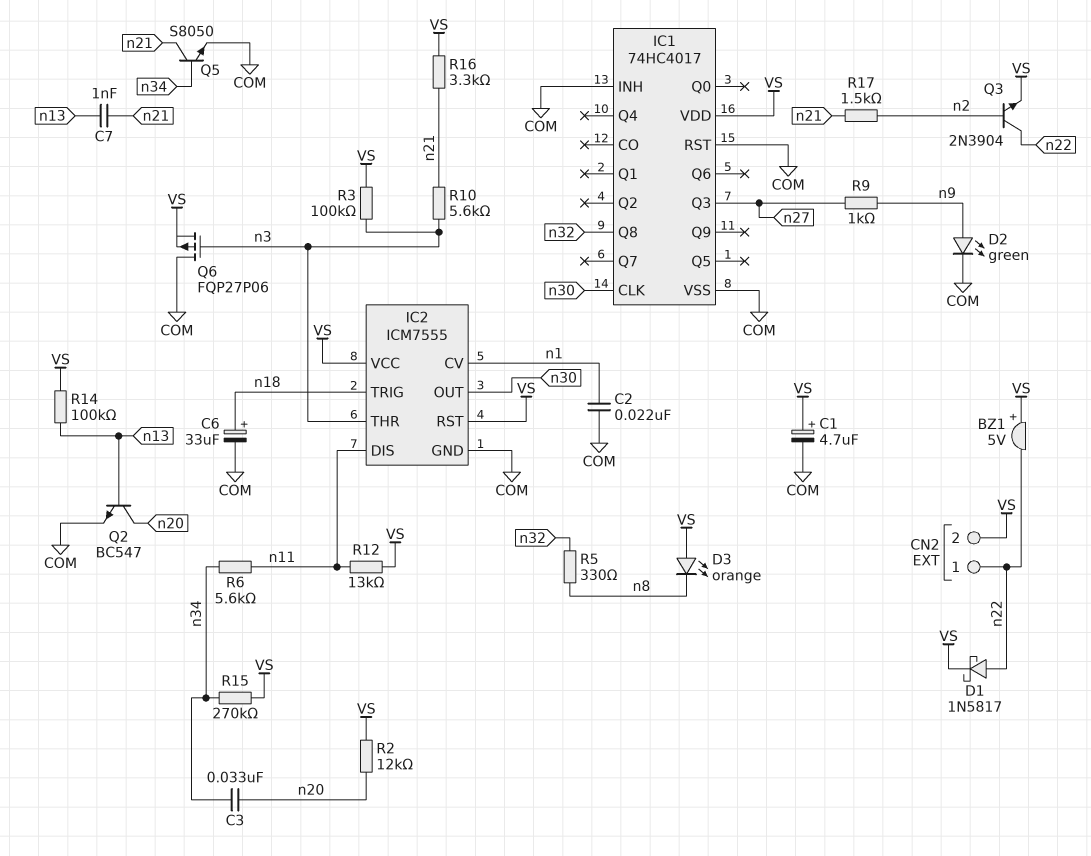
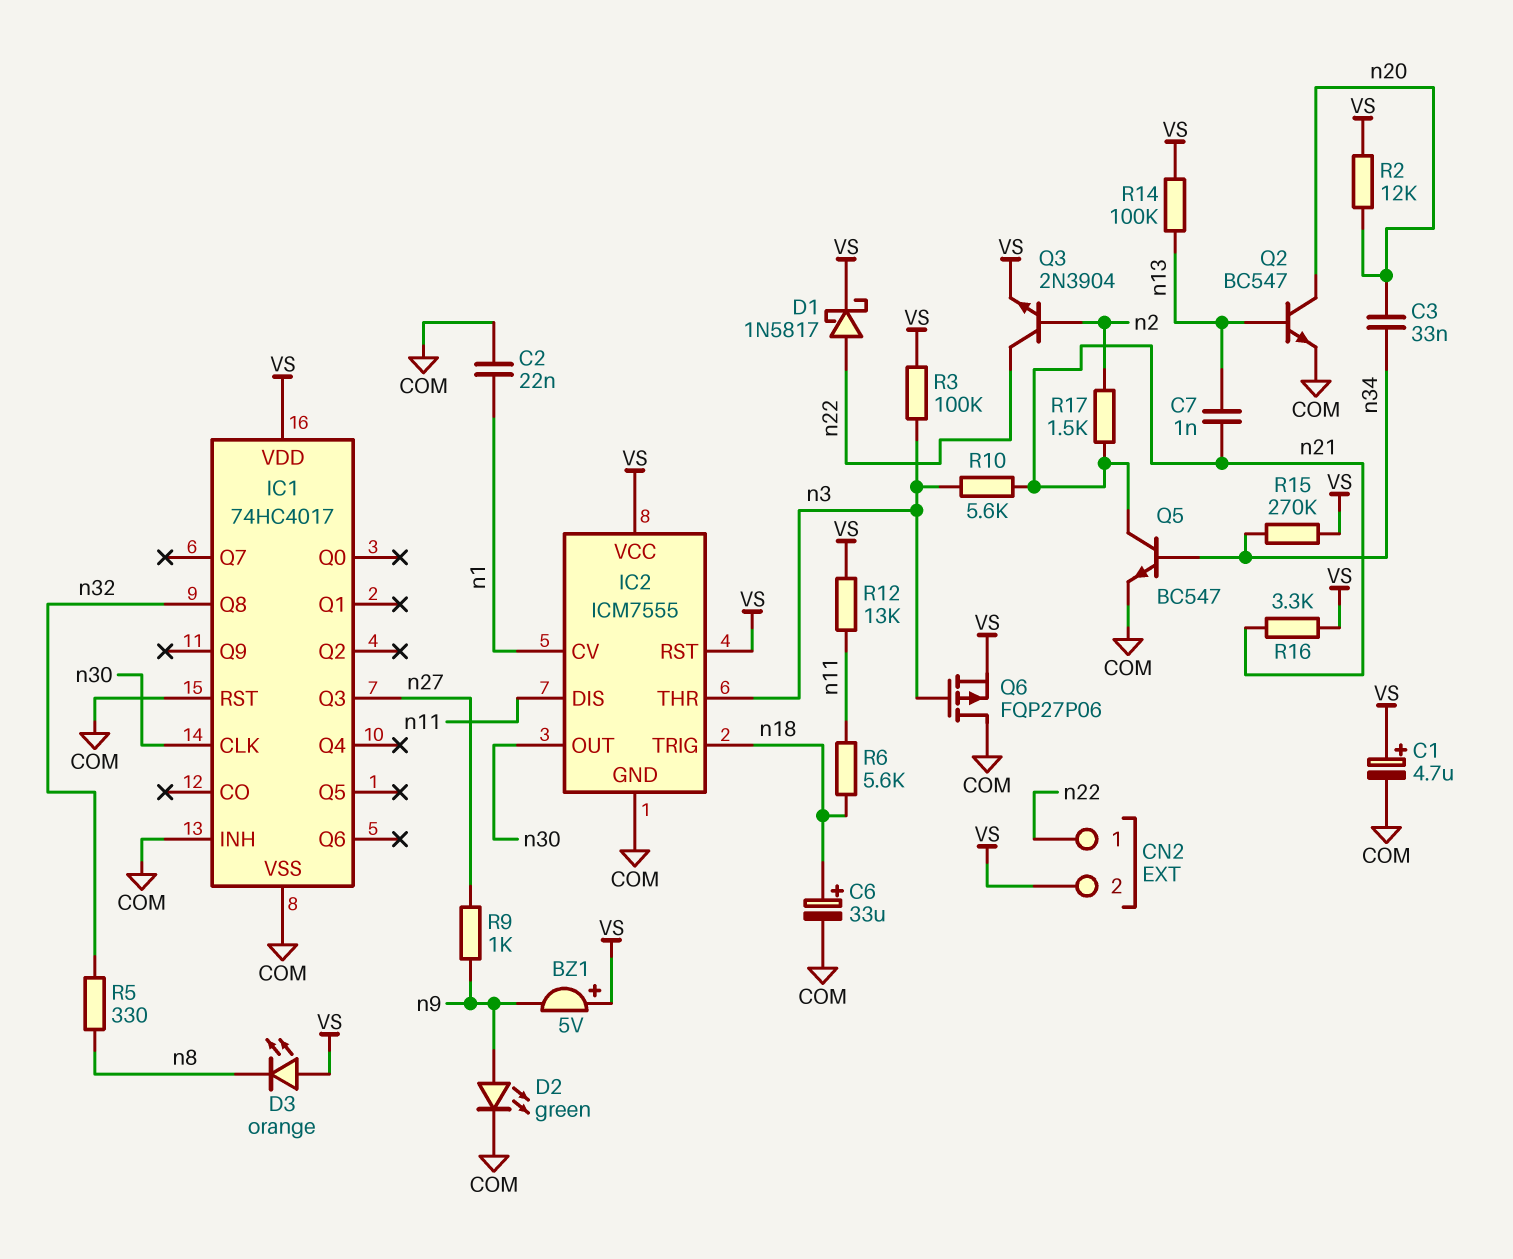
BZ1: buzzer 5V (plus VS, minus n22) -> buzzer 5V (plus VS, minus n9)
Q5: NPN S8050 (B n34, C n21, E COM) -> NPN BC547 (B n34, C n21, E COM)
R6: 5.6k (n11, n34) -> 5.6k (n11, n18)

